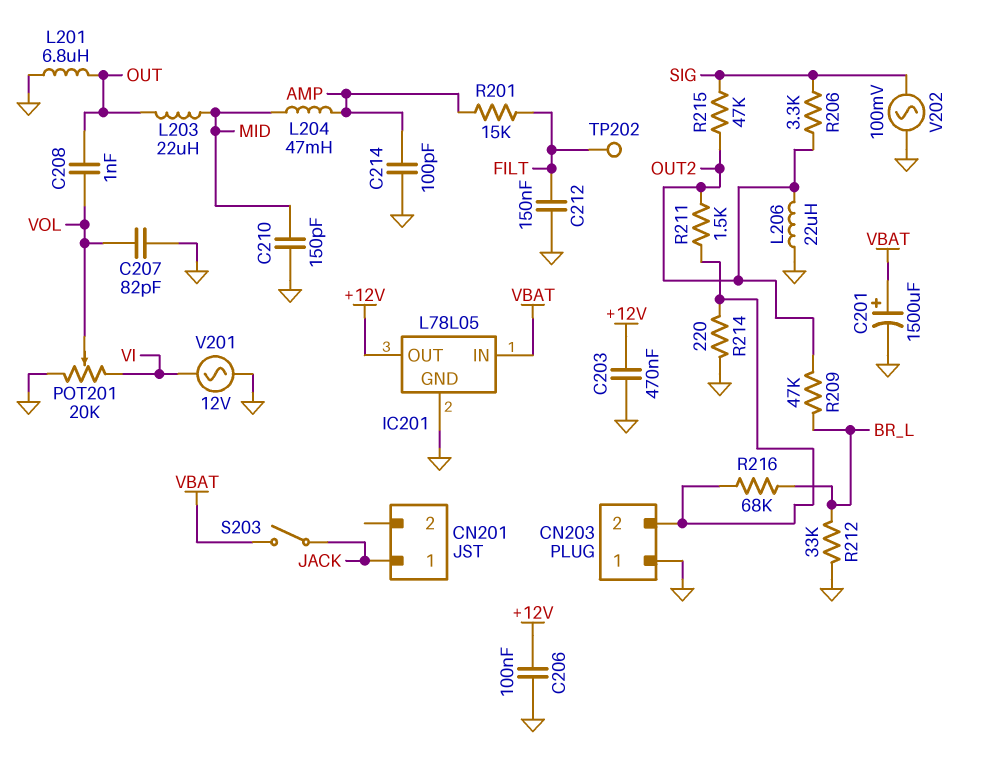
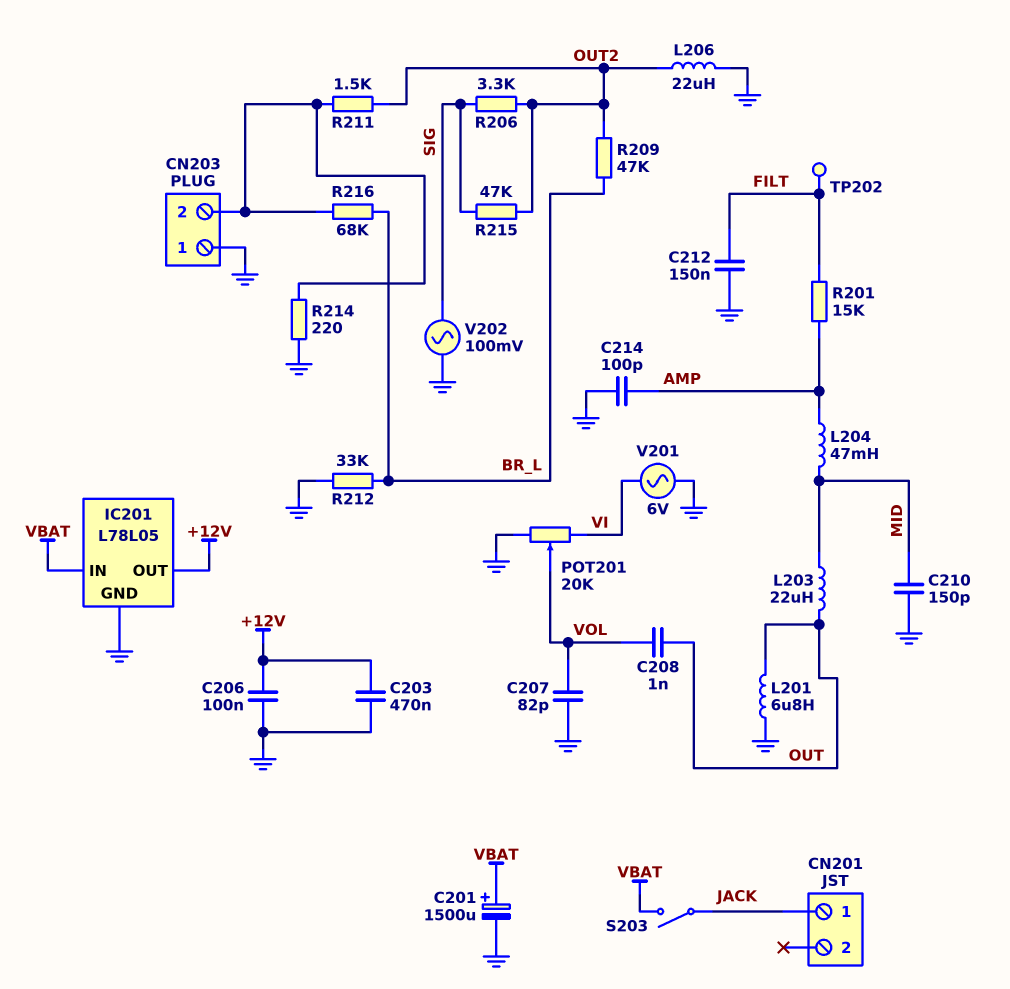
V201: AC 12V (GND, VI) -> AC 6V (GND, VI)

